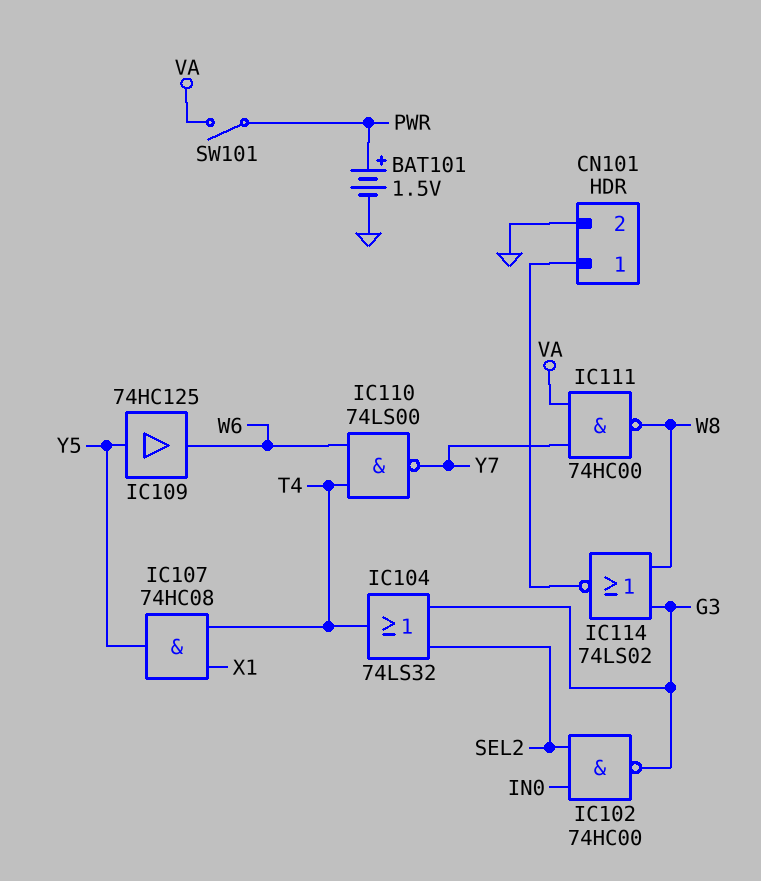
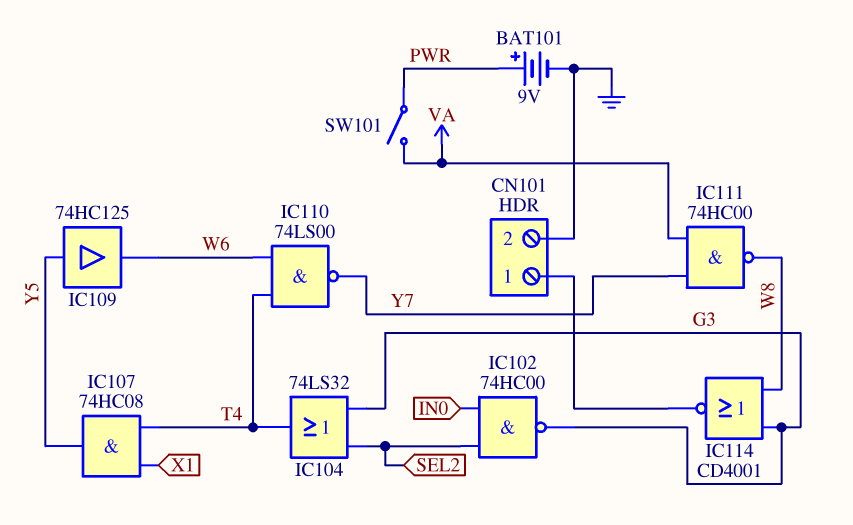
BAT101: 1.5V (plus PWR, minus GND) -> 9V (plus PWR, minus GND)
IC114: NOR 74LS02 (in G3, in W8, out CN101/1) -> NOR CD4001 (in G3, in W8, out CN101/1)

